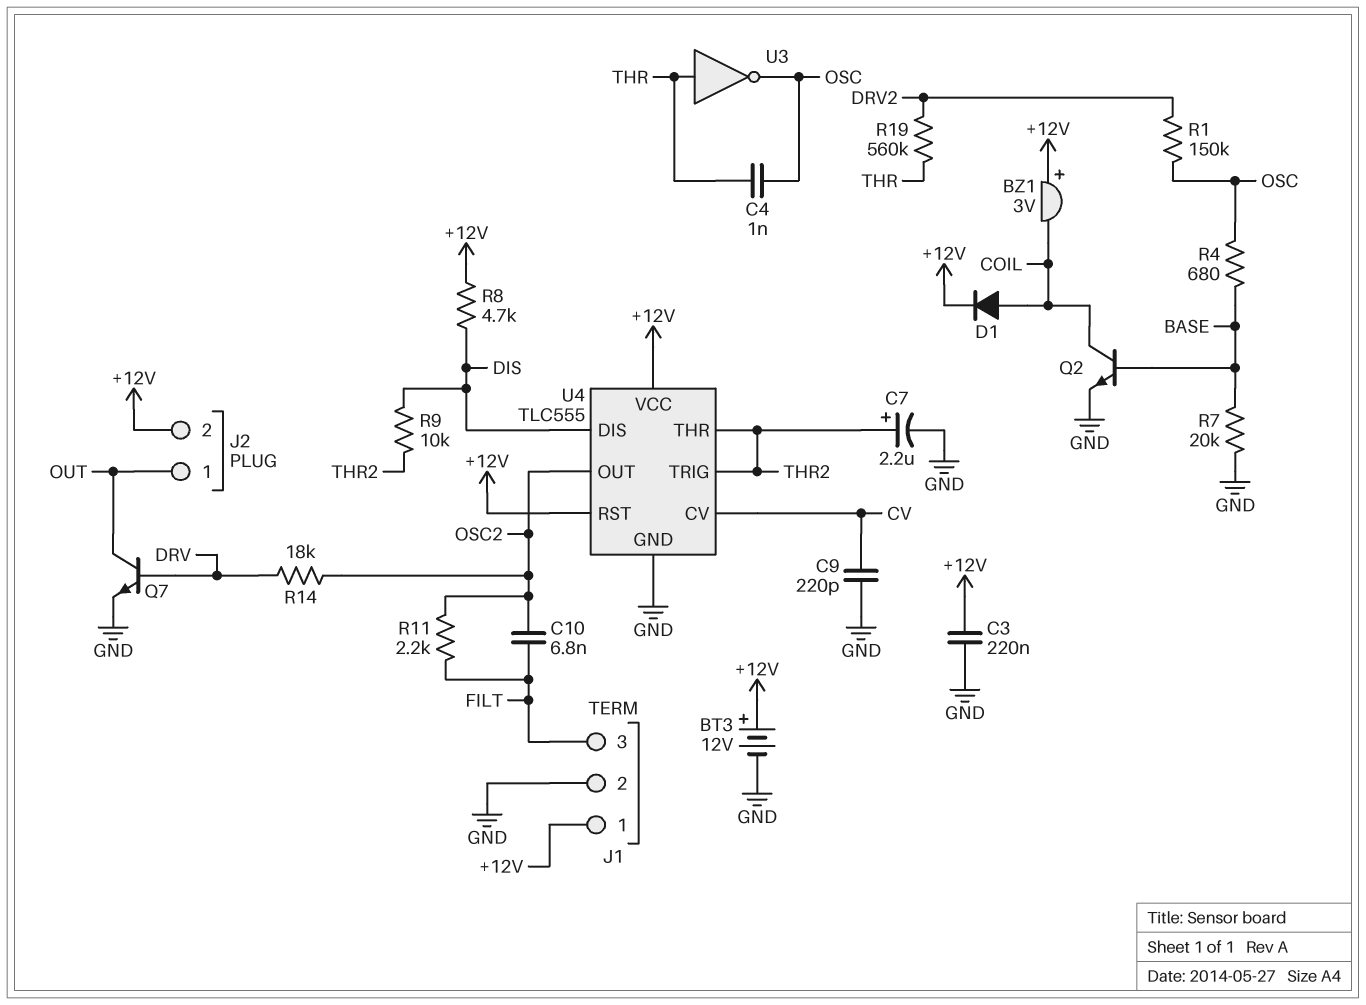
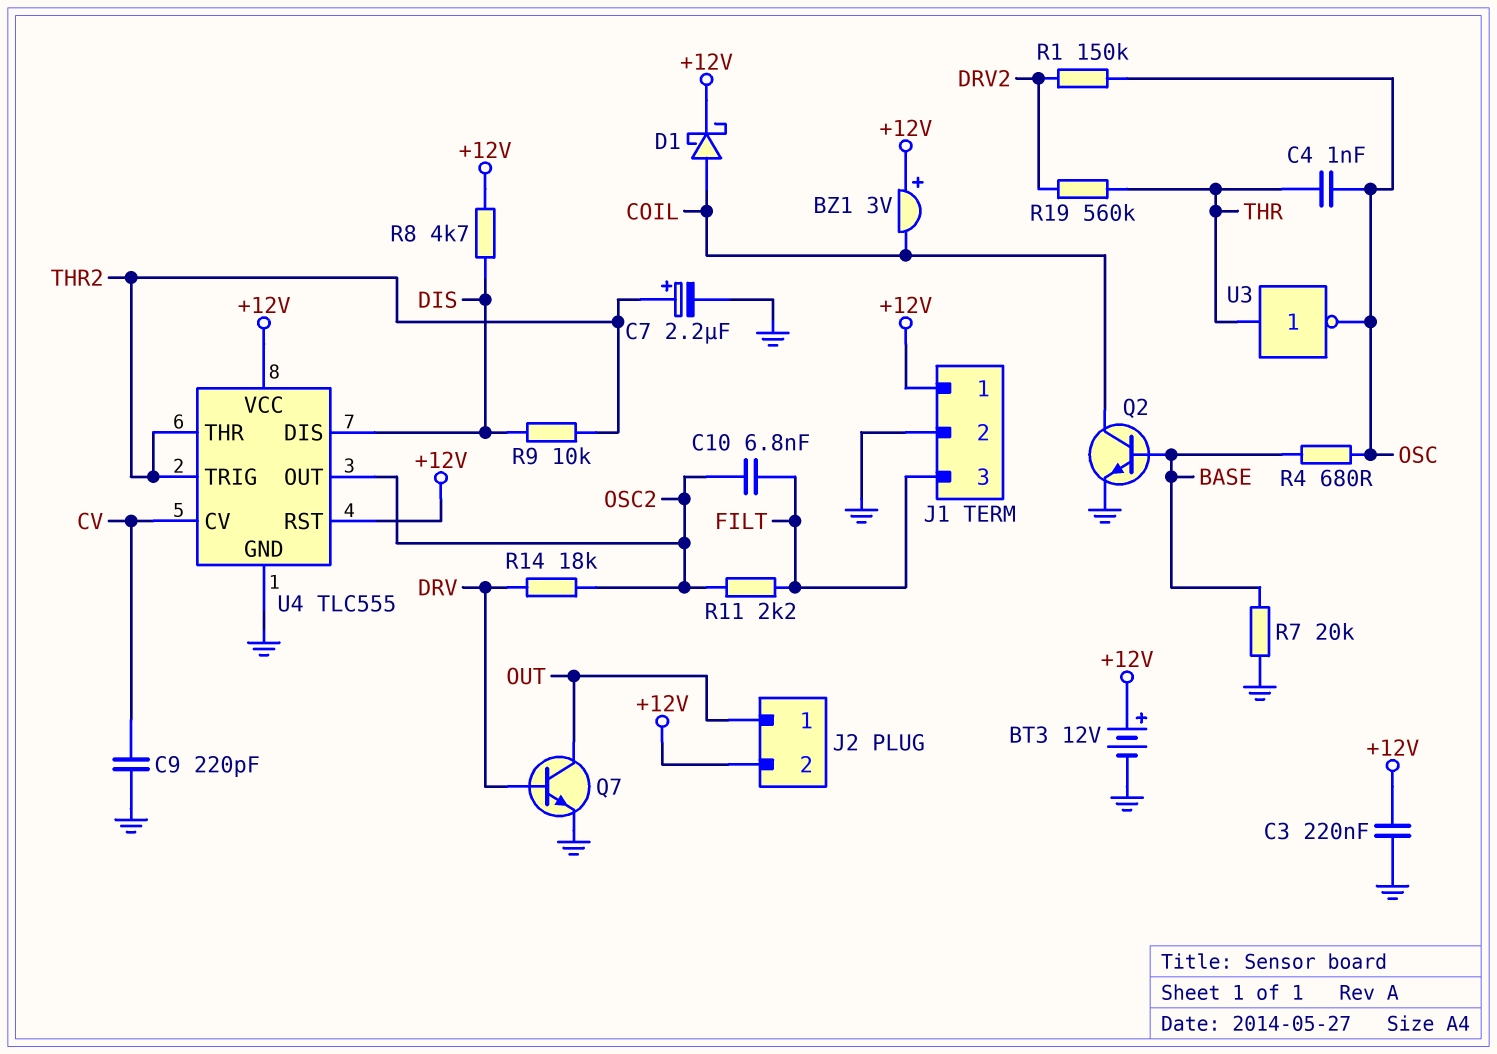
D1: diode (A COIL, K +12V) -> schottky (A COIL, K +12V)

